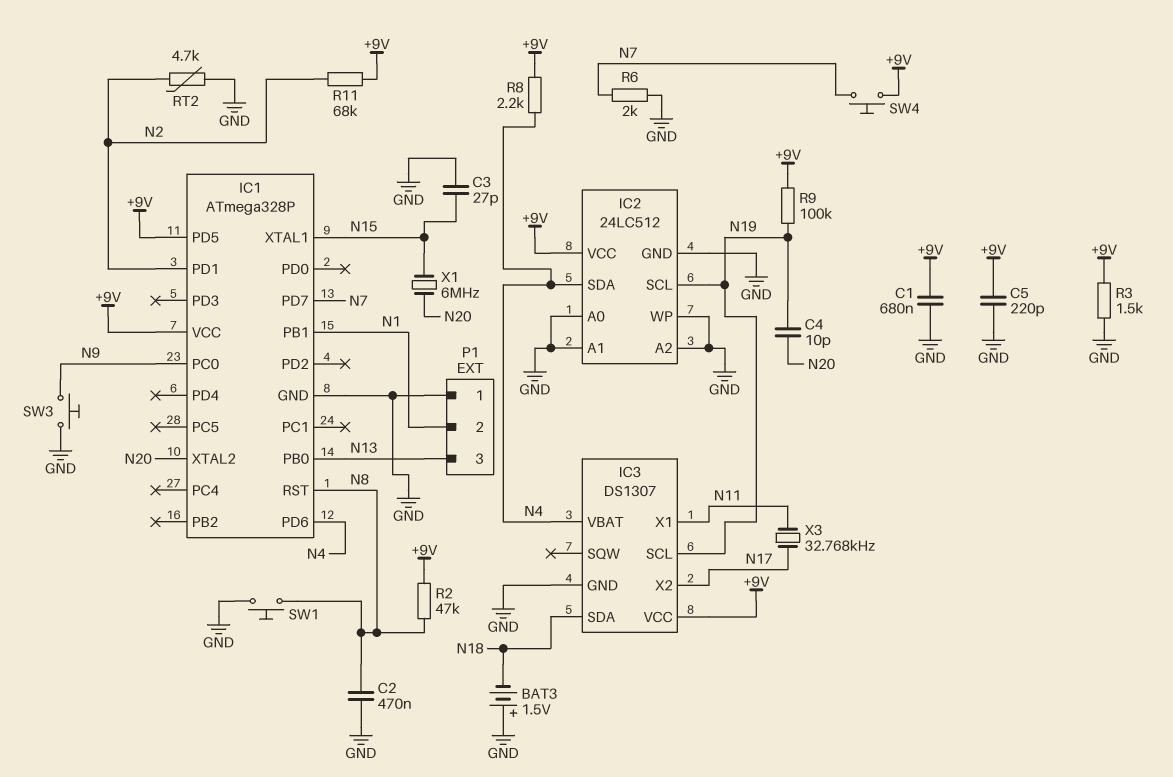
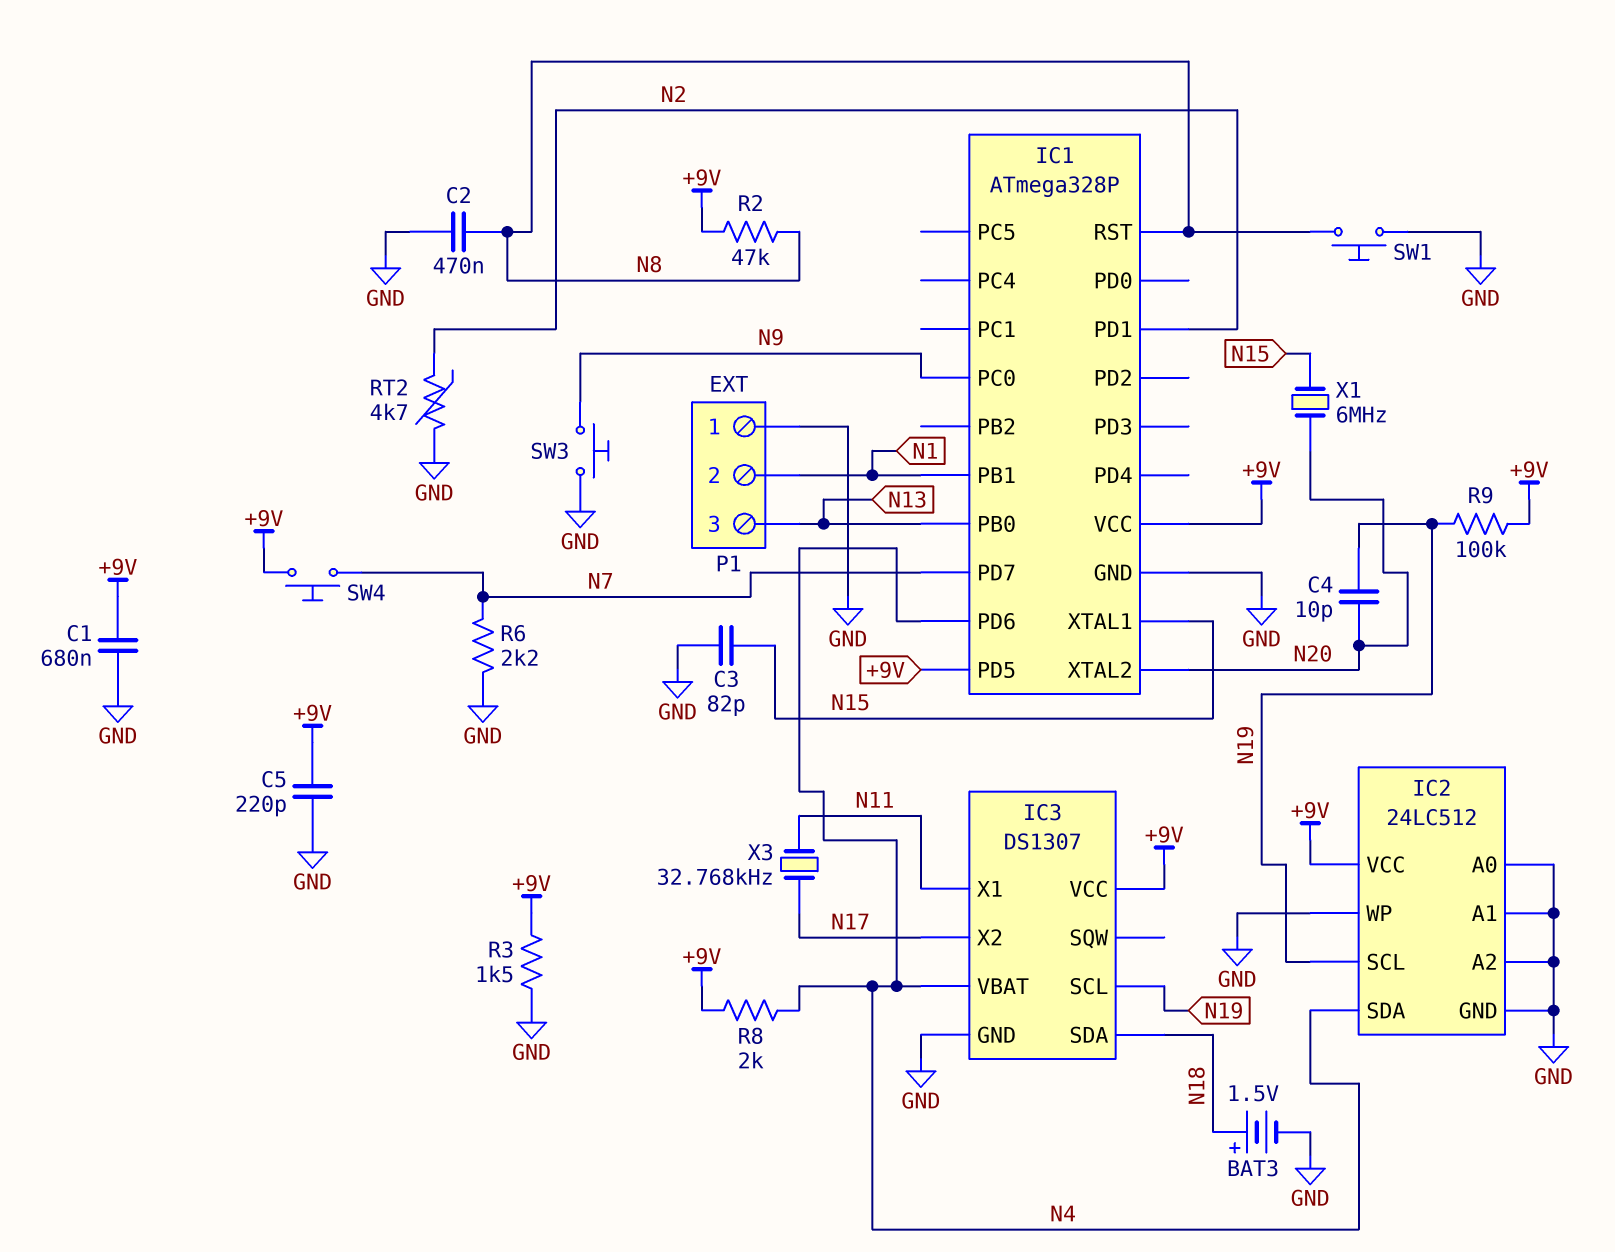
BAT3: 1.5V (plus GND, minus N18) -> 1.5V (plus N18, minus GND)
C3: 27pF (GND, N15) -> 82pF (GND, N15)
R6: 2k (GND, N7) -> 2.2k (GND, N7)
R8: 2.2k (+9V, N4) -> 2k (+9V, N4)
R11: 68k (+9V, N2) -> none

